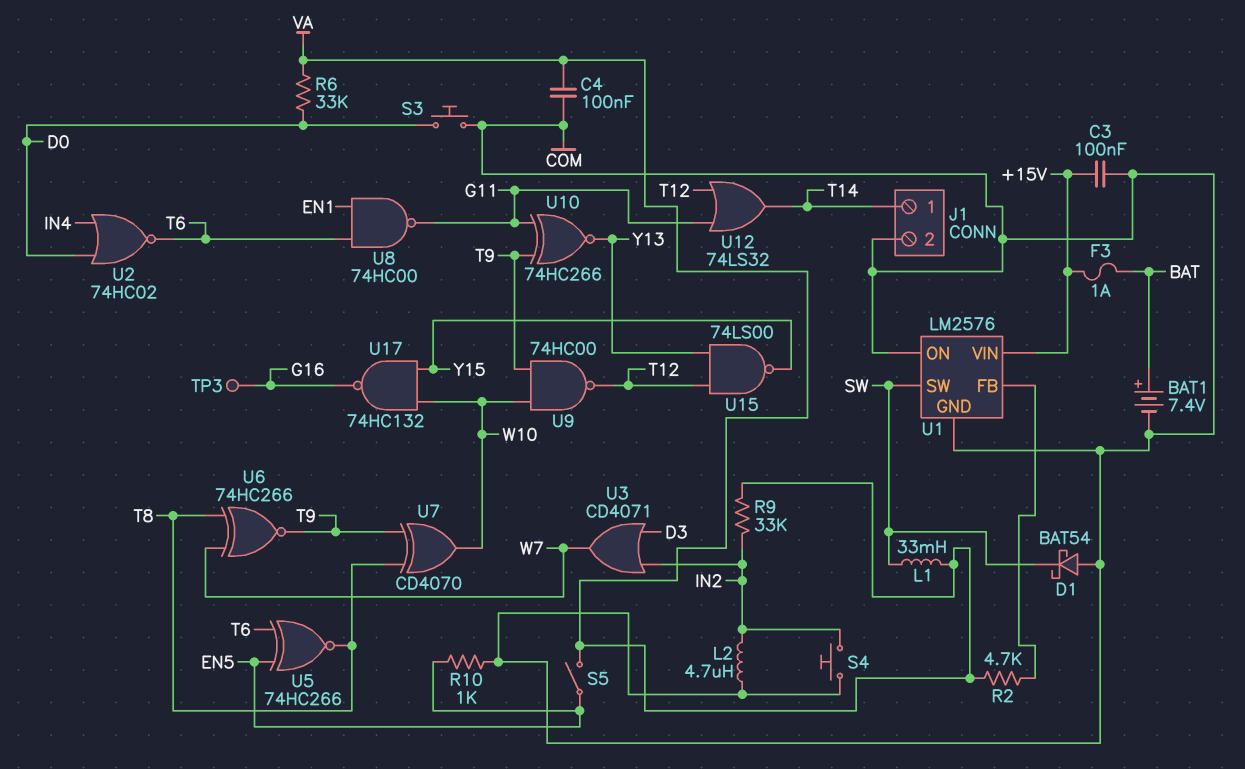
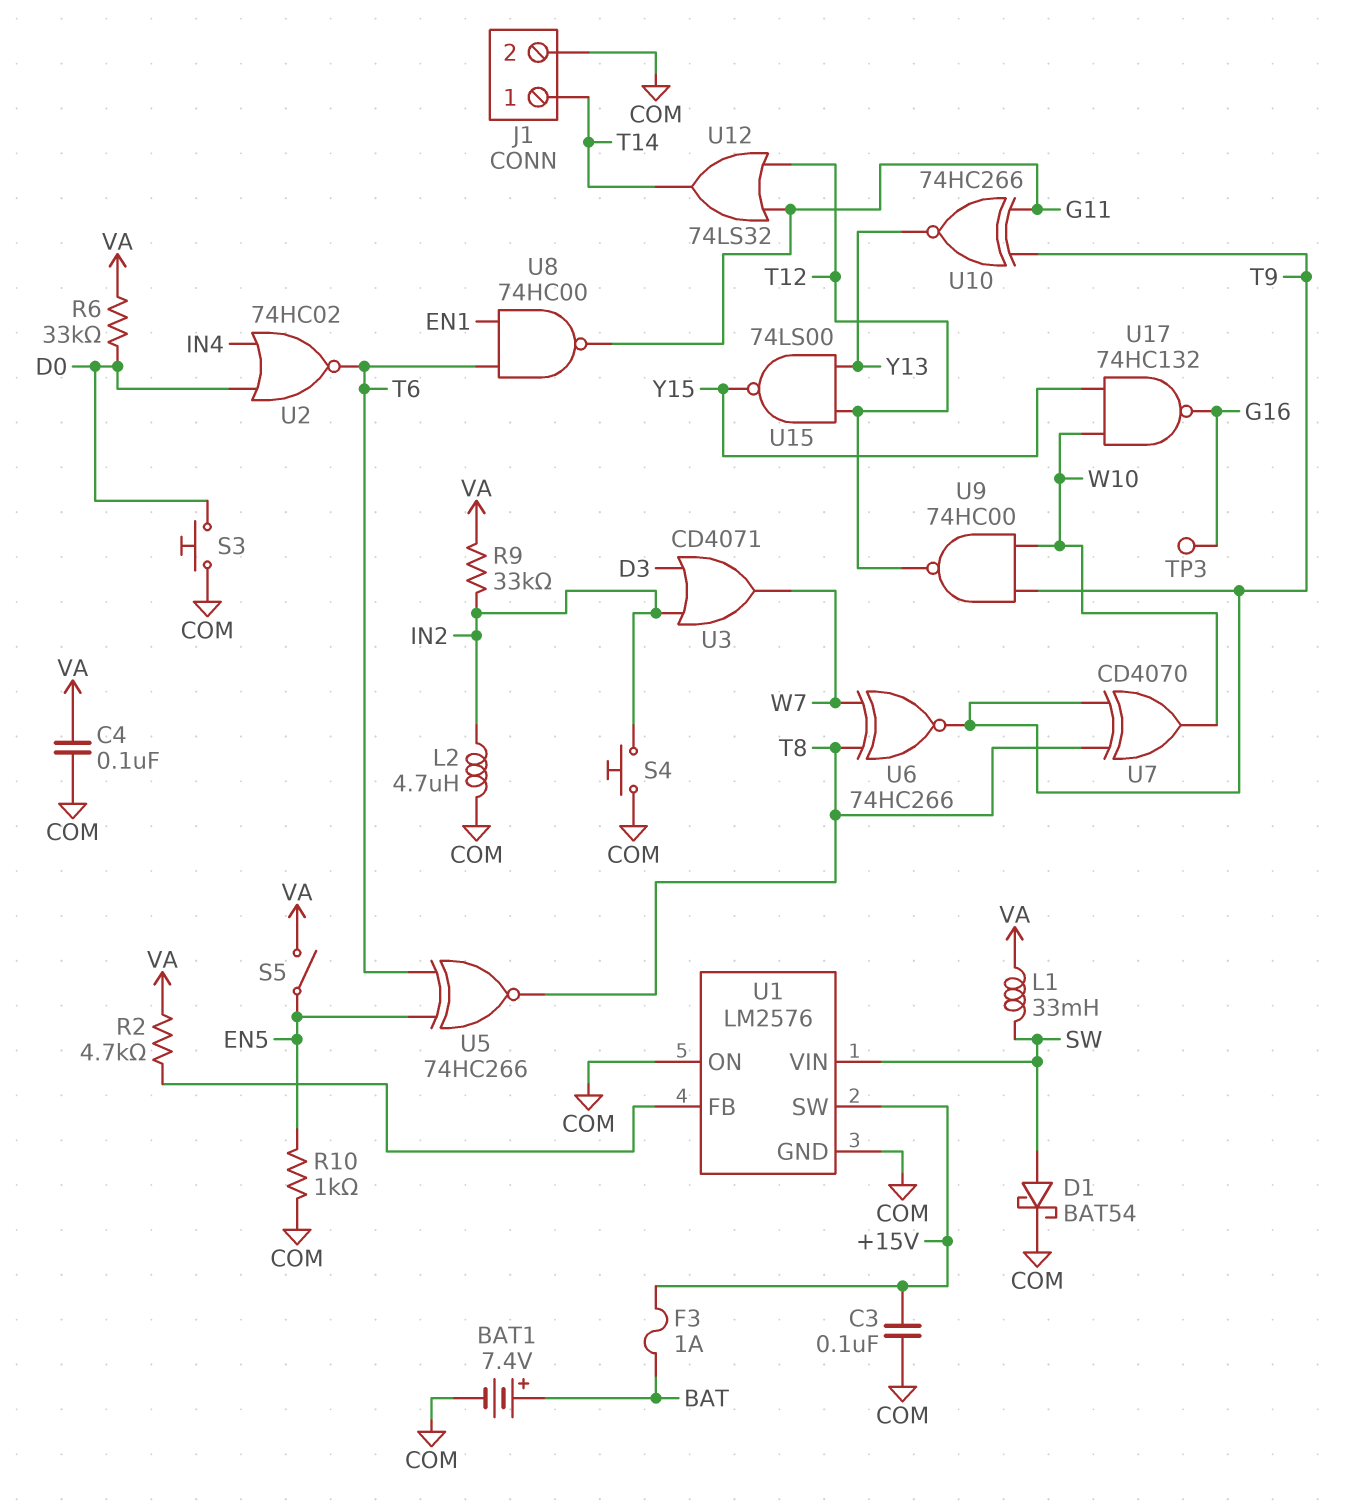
D1: schottky BAT54 (A COM, K SW) -> schottky BAT54 (A SW, K COM)
U1 pin SW: SW -> +15V
U1 pin VIN: +15V -> SW

